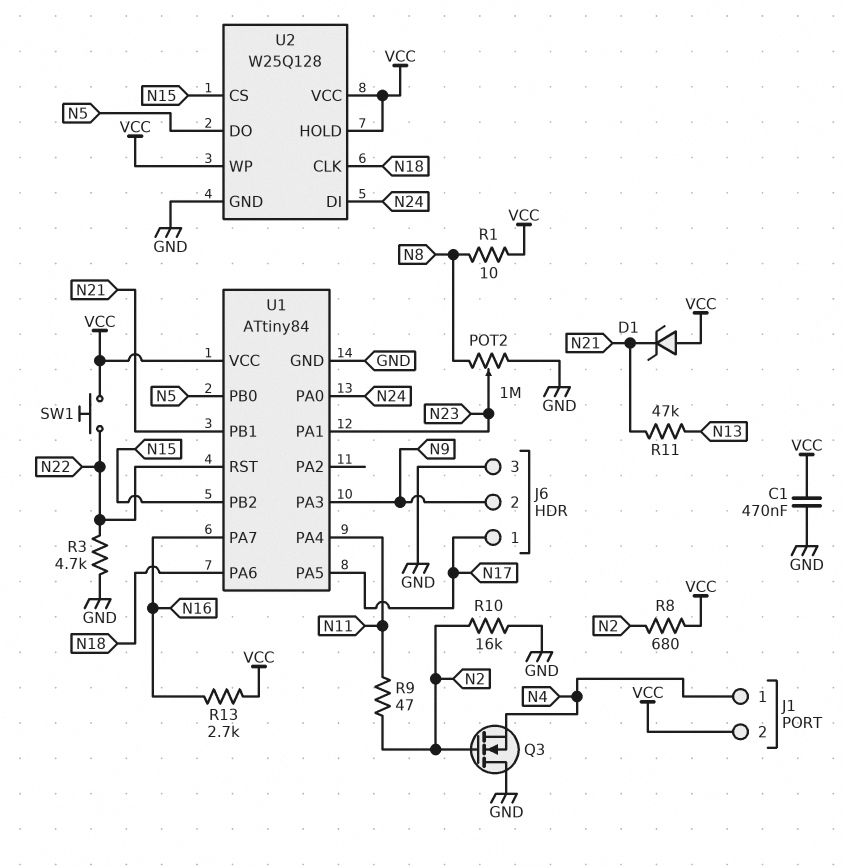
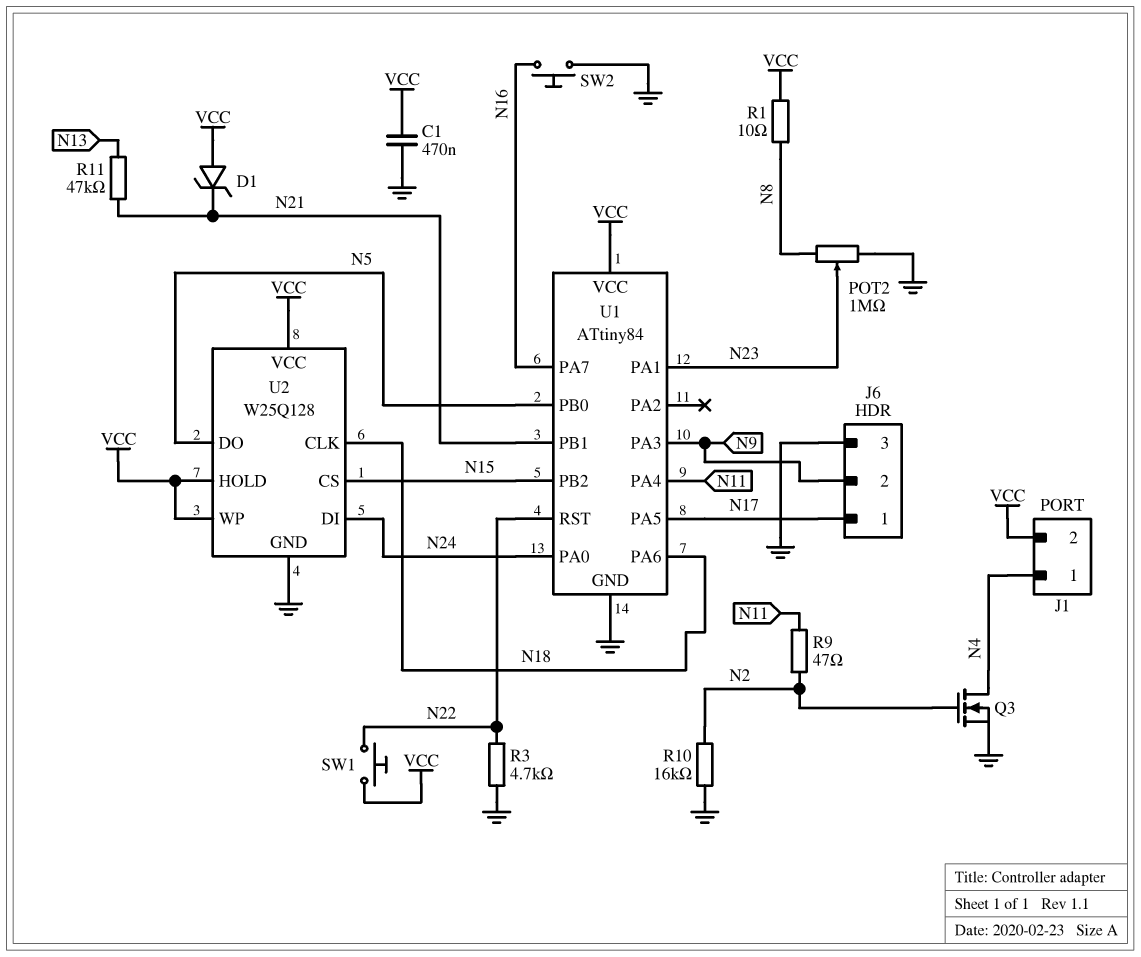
Q3: NMOS (G N2, D GND, S N4) -> NMOS (G N2, D N4, S GND)
R8: 680 (N2, VCC) -> none
R13: 2.7k (N16, VCC) -> none
SW2: none -> button (GND, N16)

